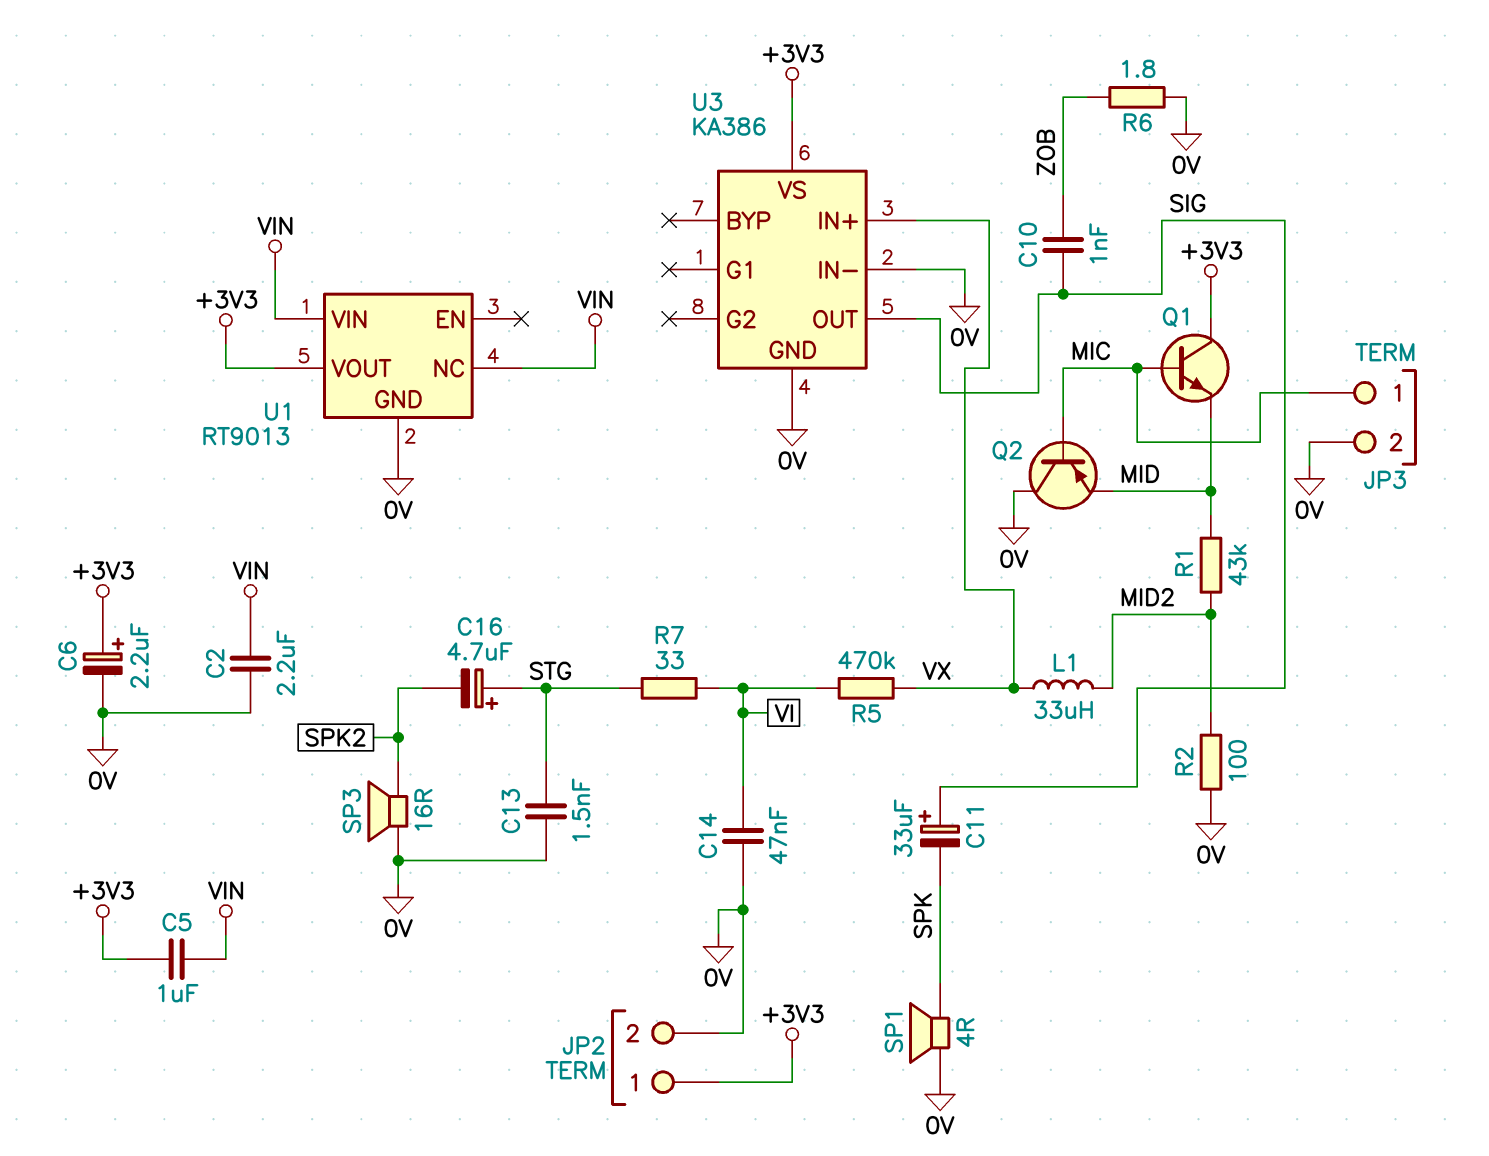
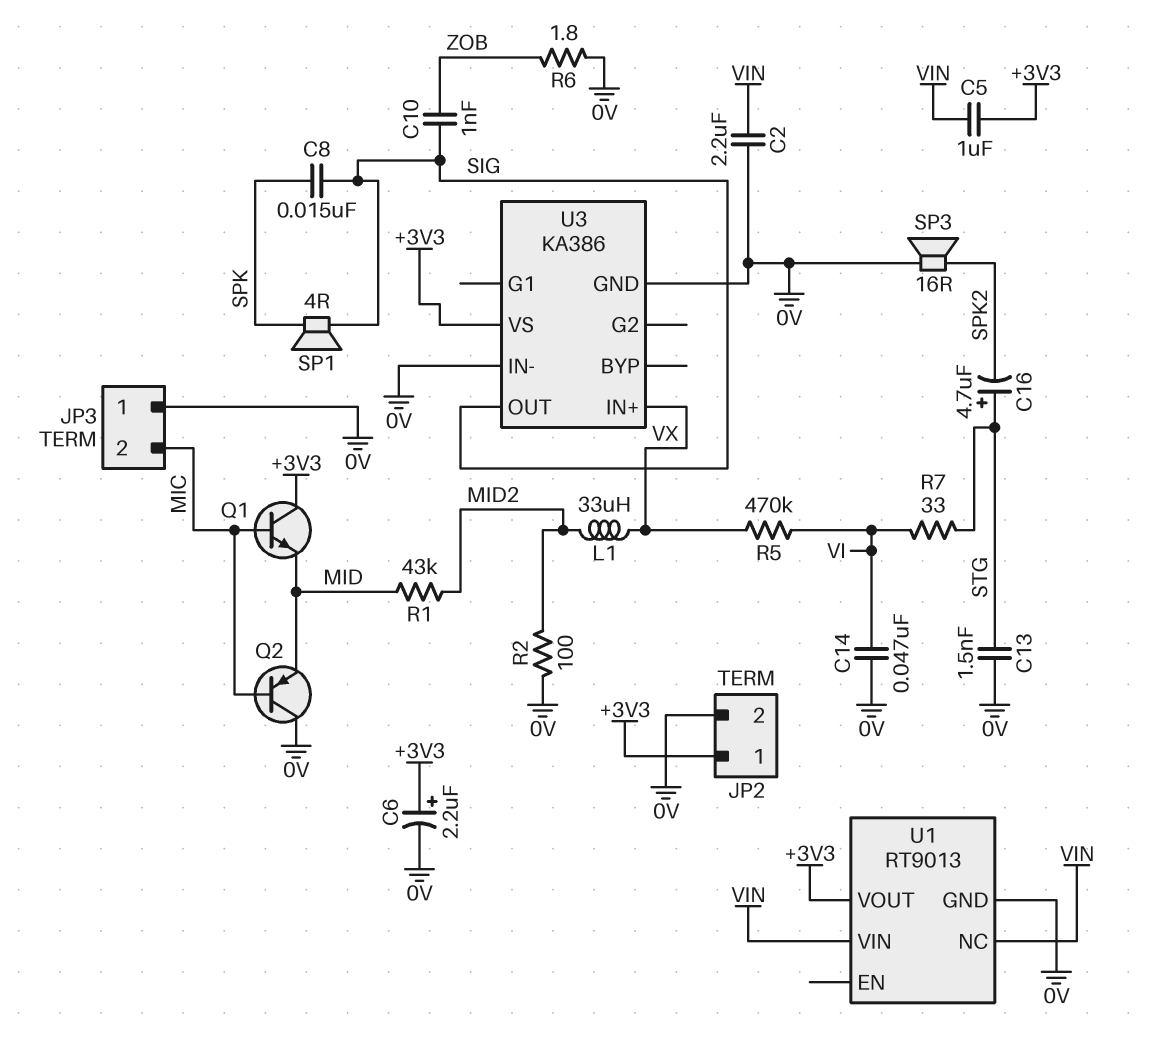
C8: none -> 15nF (SIG, SPK)
C11: 33uF (plus SIG, minus SPK) -> none
JP3 pin 1: MIC -> 0V
JP3 pin 2: 0V -> MIC
SP1: speaker 4R (0V, SPK) -> speaker 4R (SIG, SPK)

